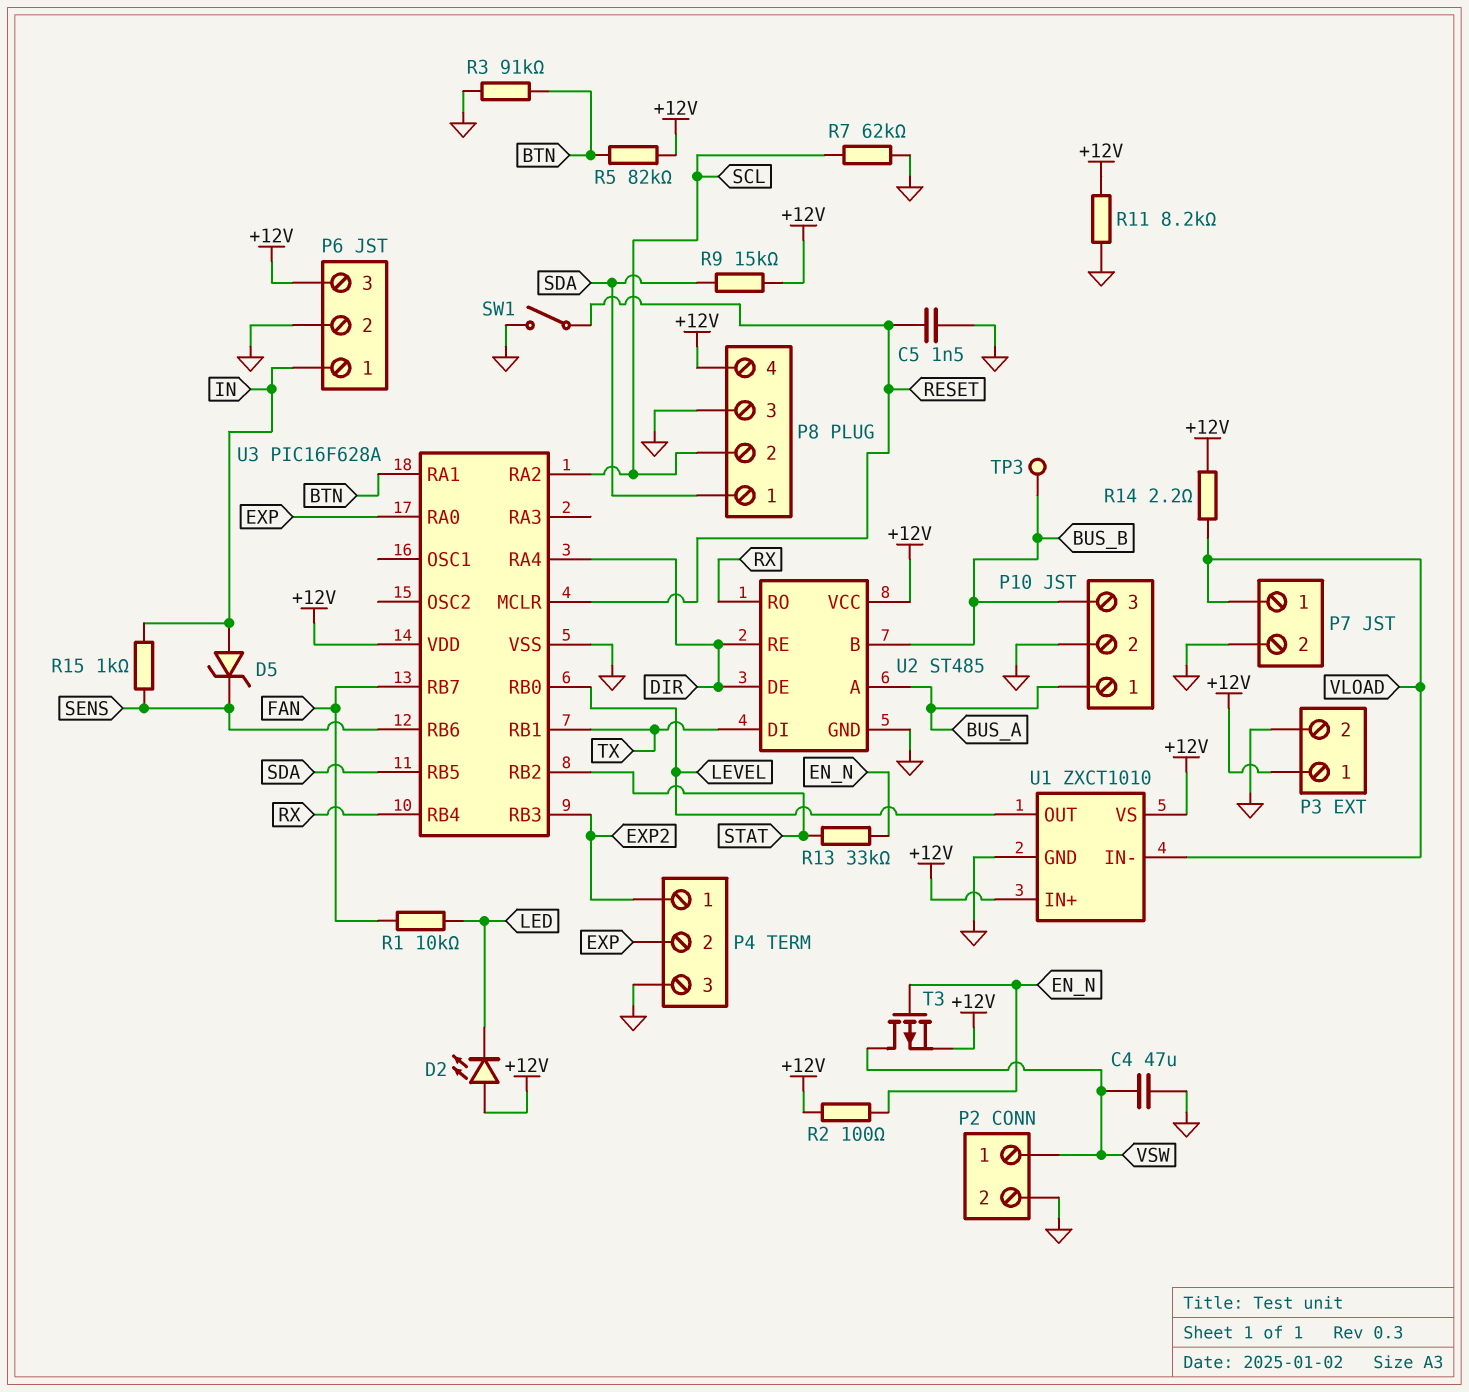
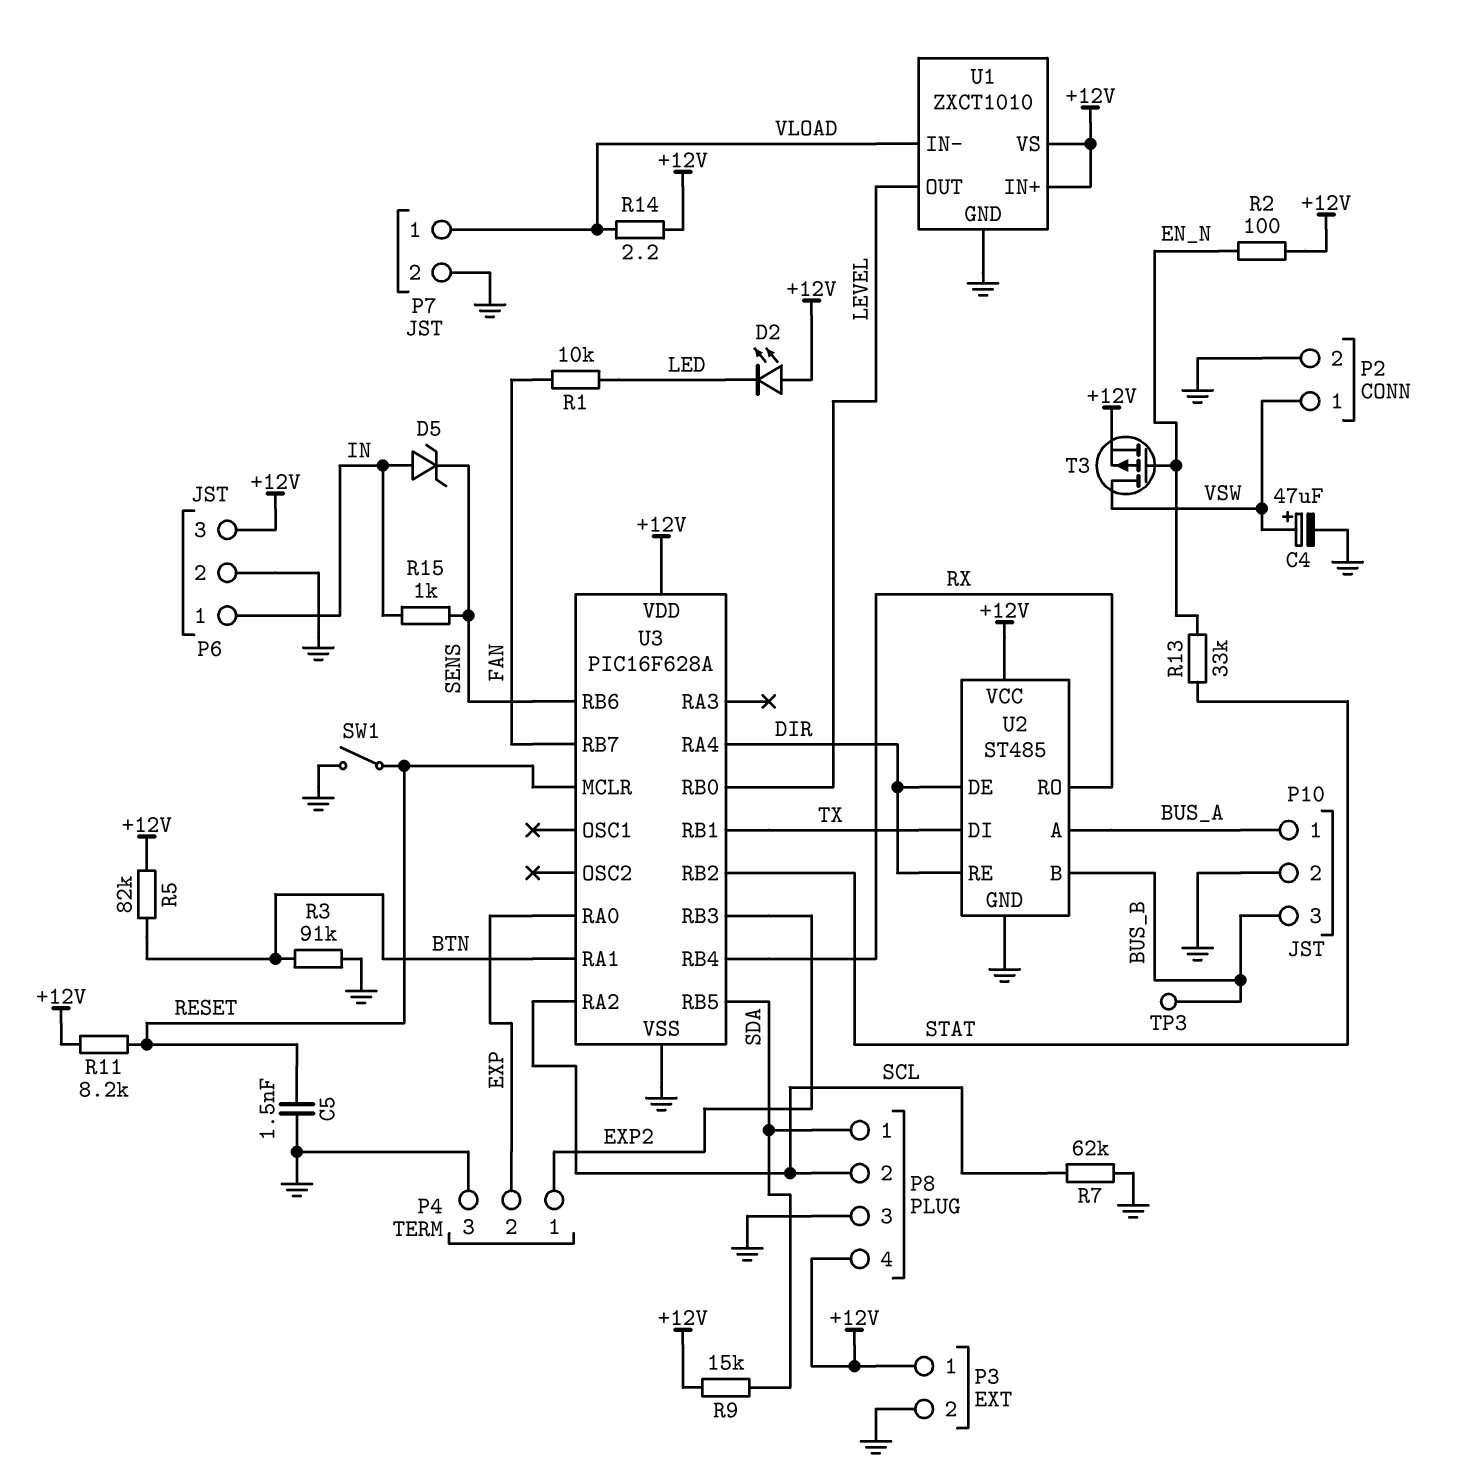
C4: 47uF (GND, VSW) -> 47uF (plus VSW, minus GND)
R11: 8.2k (+12V, GND) -> 8.2k (+12V, RESET)

